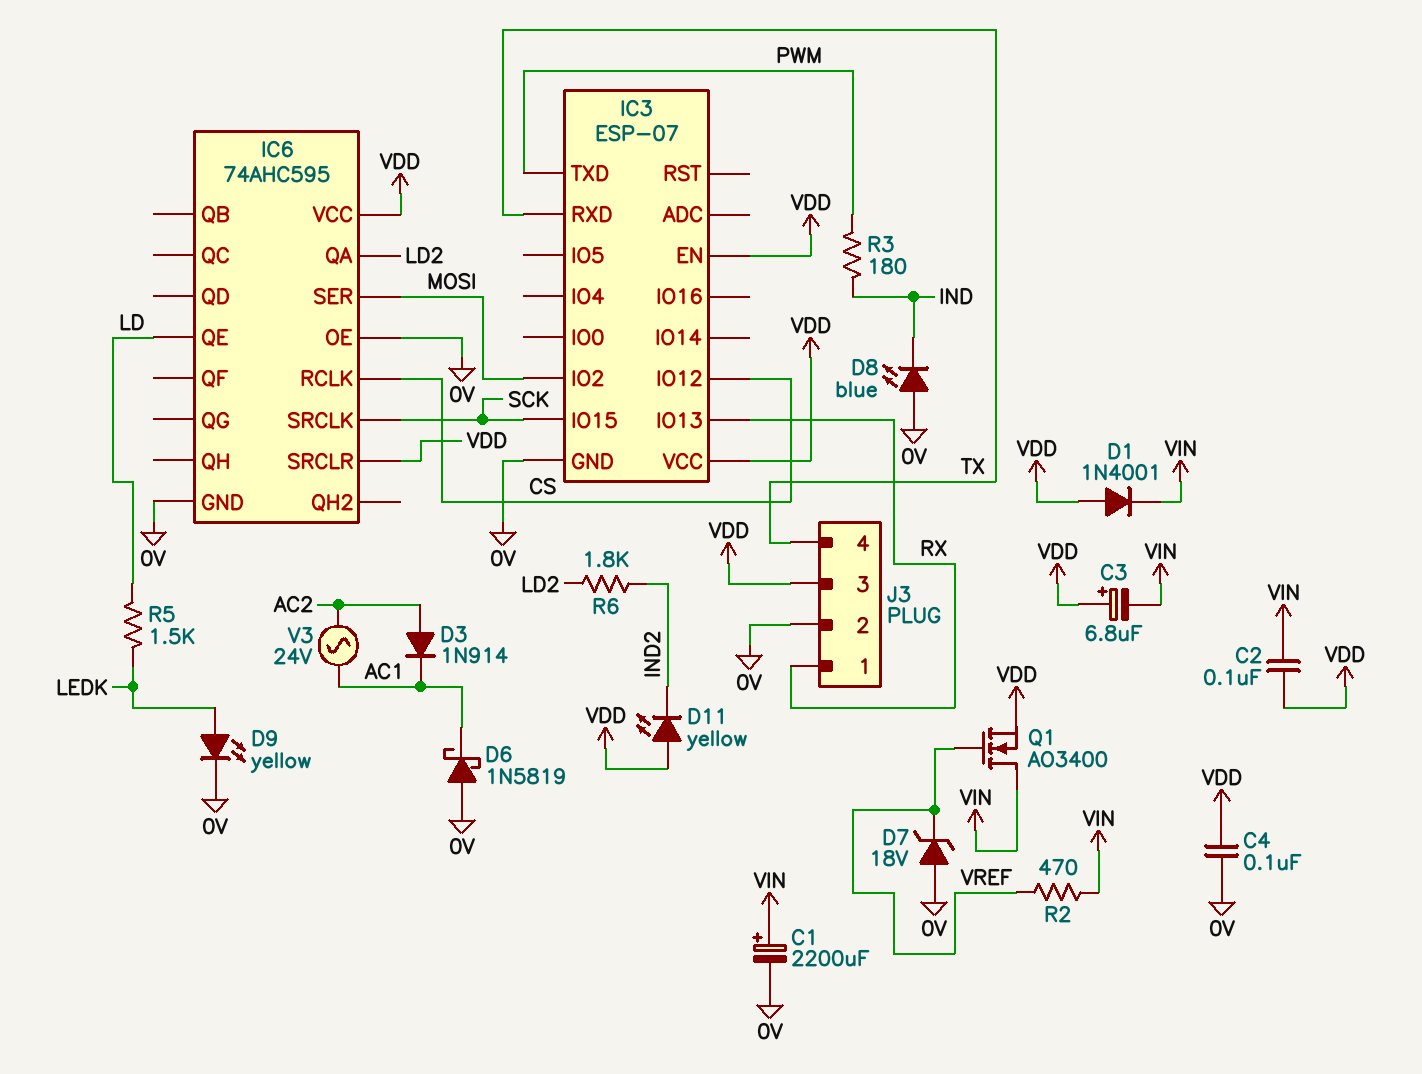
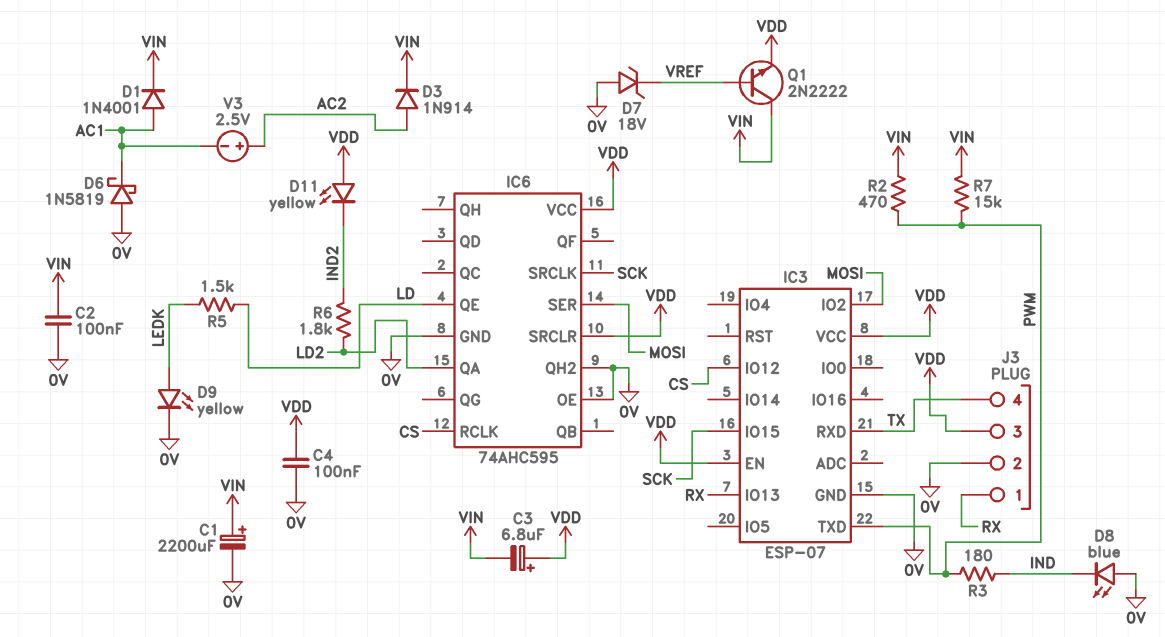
C2: 100nF (VDD, VIN) -> 100nF (0V, VIN)
D1: diode 1N4001 (A VDD, K VIN) -> diode 1N4001 (A AC1, K VIN)
D3: diode 1N914 (A AC2, K AC1) -> diode 1N914 (A AC2, K VIN)
IC6 pin QH2: none -> 0V
Q1: NMOS AO3400 (G VREF, D VIN, S VDD) -> NPN 2N2222 (B VREF, C VIN, E VDD)
R2: 470 (VIN, VREF) -> 470 (PWM, VIN)
R7: none -> 15k (PWM, VIN)
V3: AC 24V (AC1, AC2) -> 2.5V (plus AC2, minus AC1)

